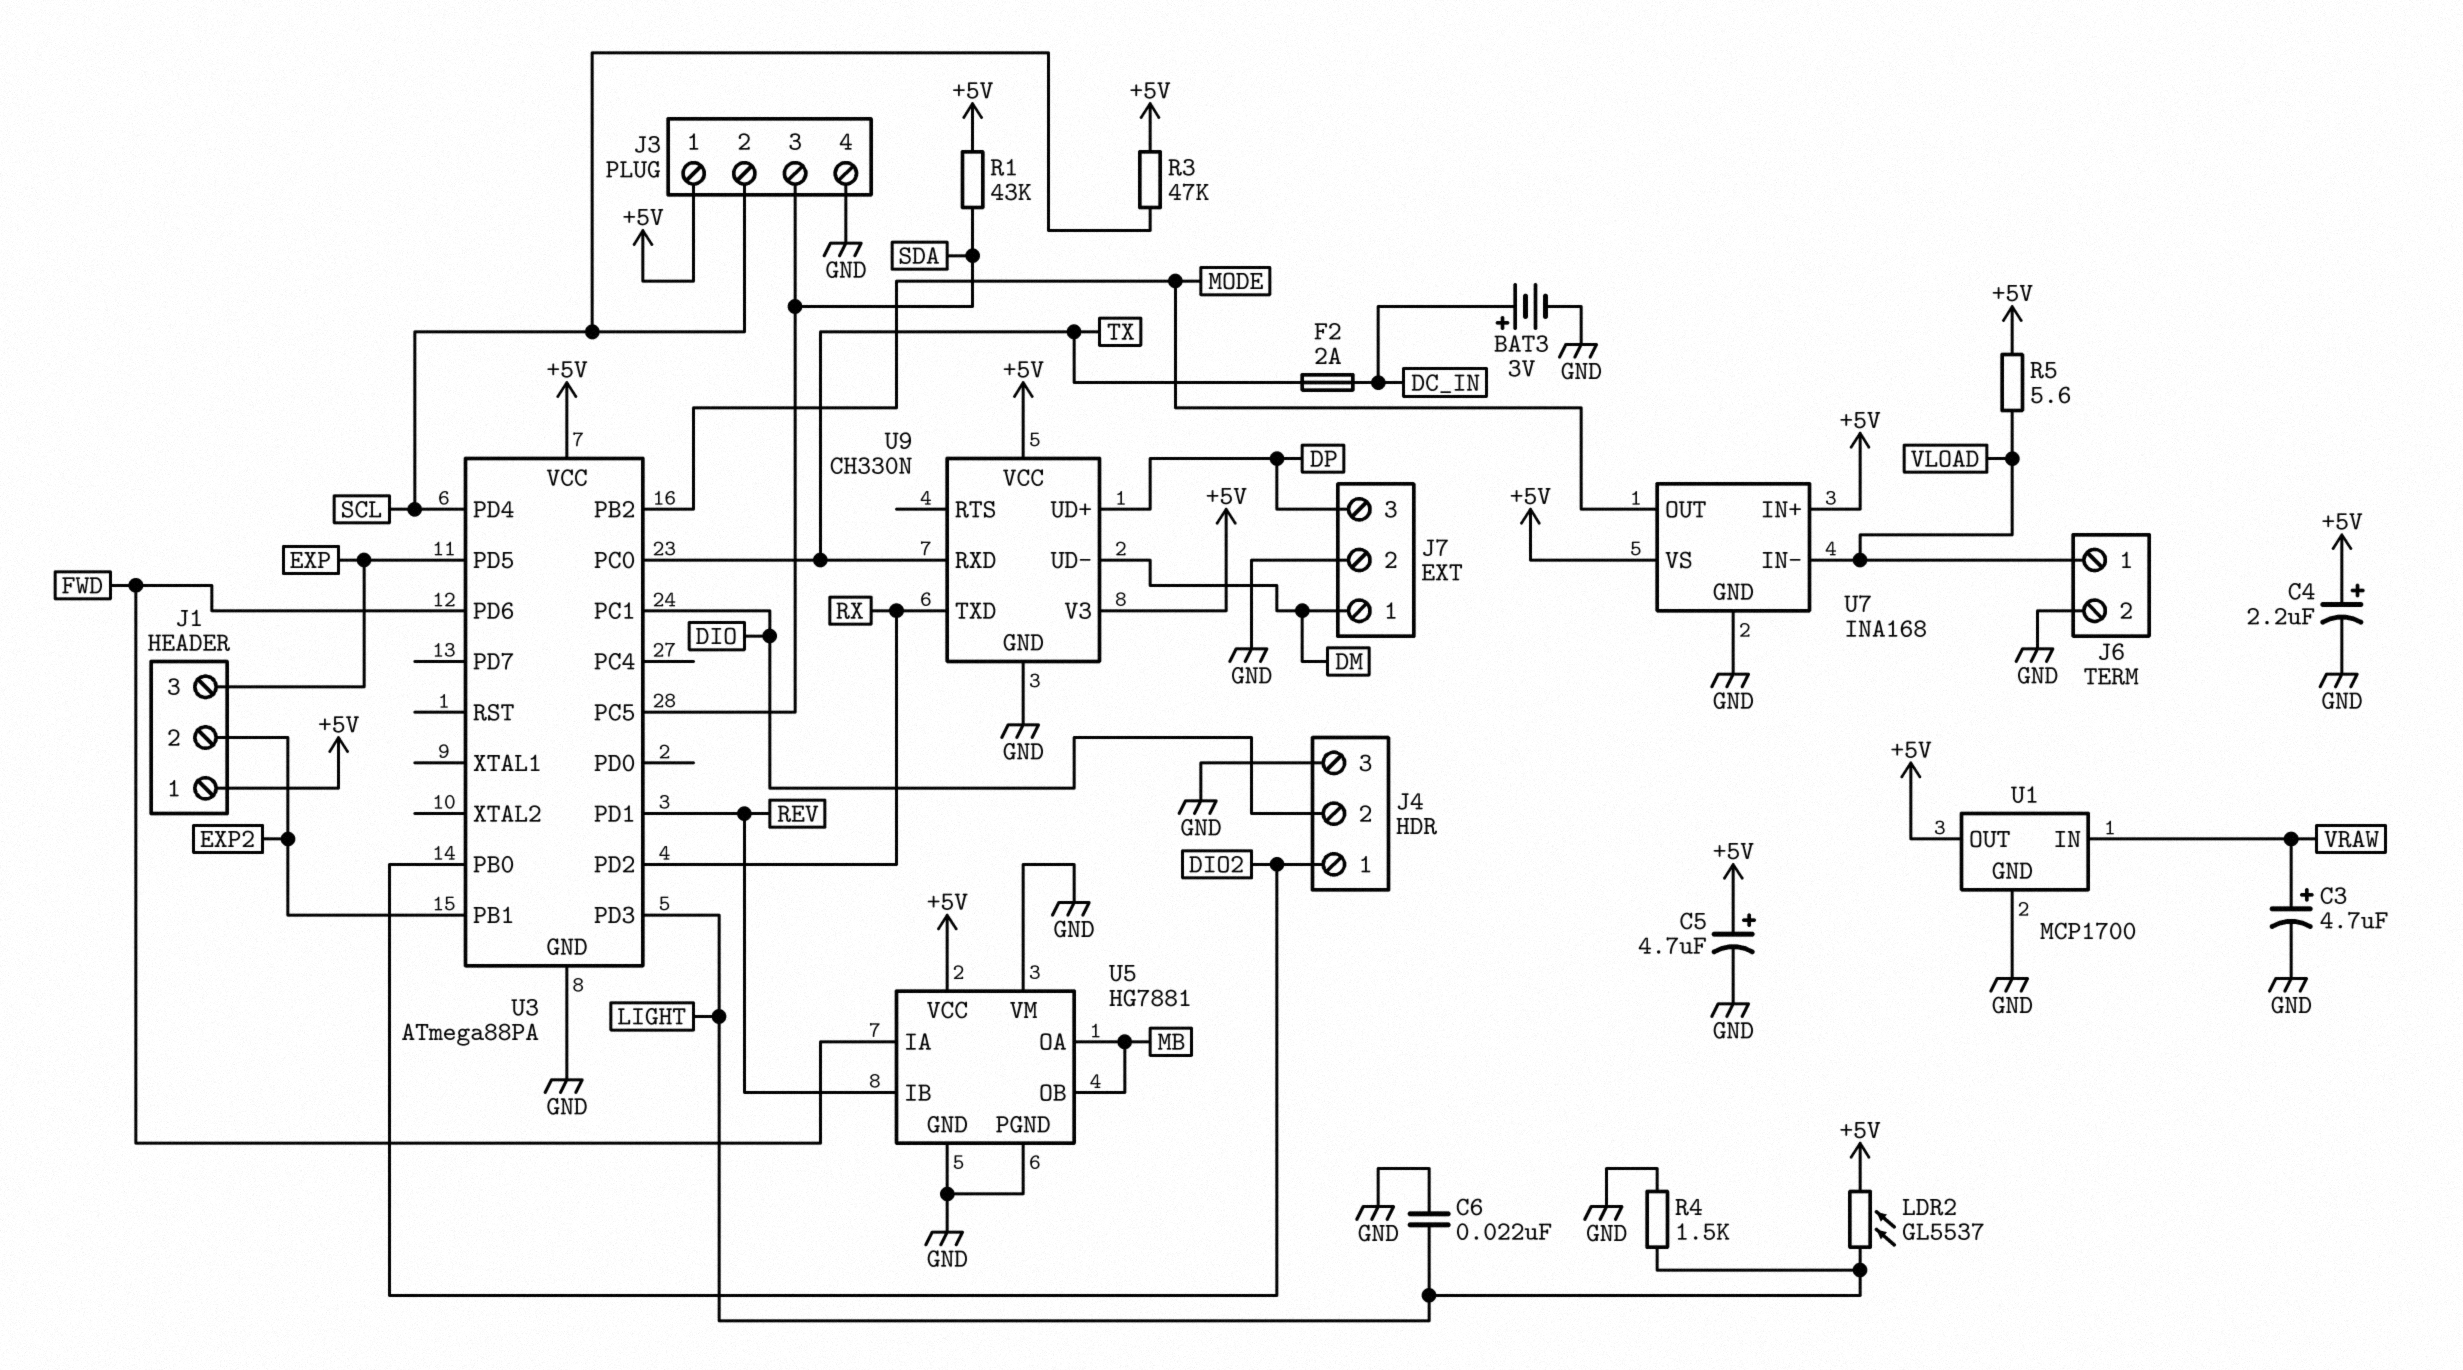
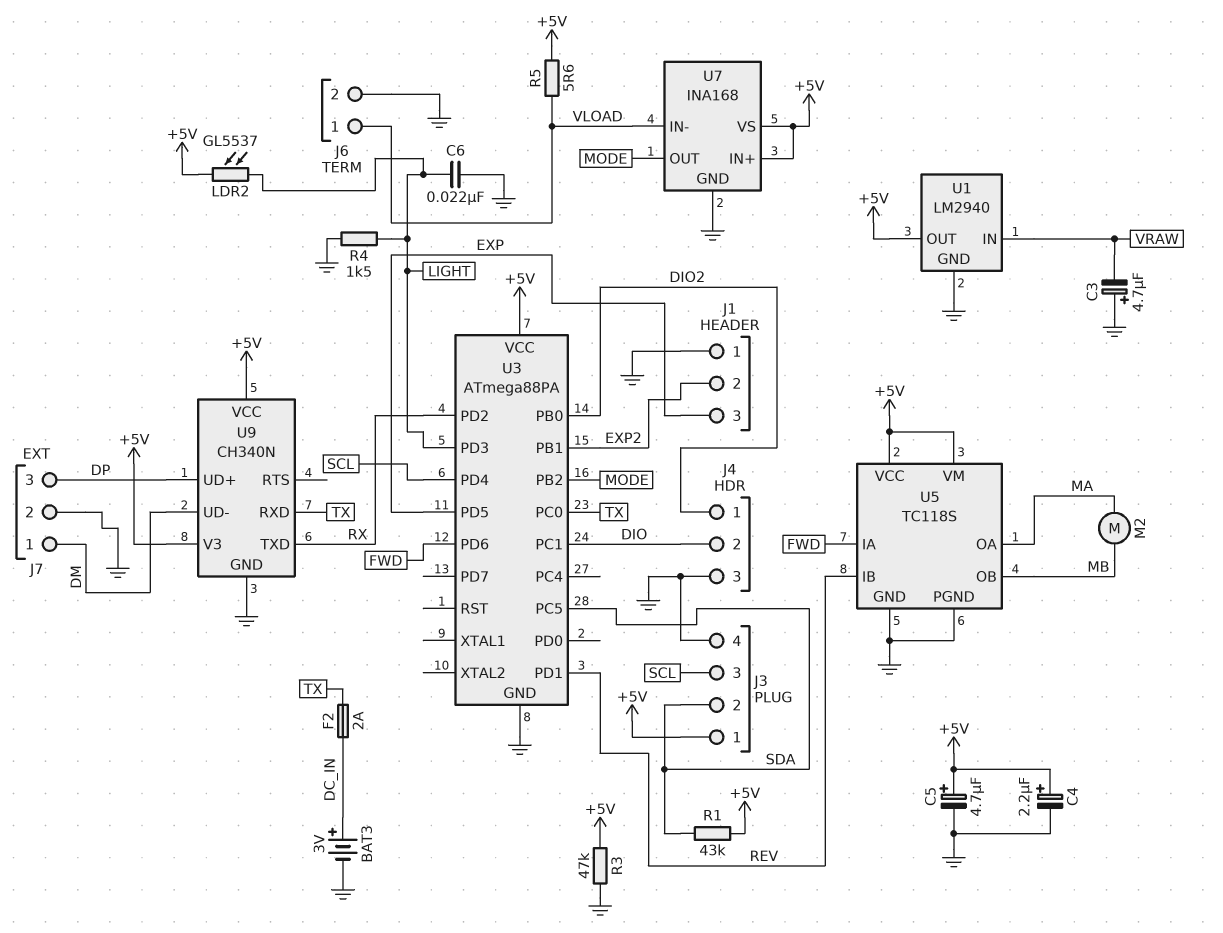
C3: 4.7uF (plus VRAW, minus GND) -> 4.7uF (plus GND, minus VRAW)
J1 pin 1: +5V -> GND
J3 pin 2: SCL -> SDA
J3 pin 3: SDA -> SCL
M2: none -> motor (MA, MB)
R3: 47k (+5V, SCL) -> 47k (+5V, GND)
U1: MCP1700 -> LM2940
U5: HG7881 -> TC118S
U5 pin OA: MB -> MA
U5 pin VM: GND -> +5V
U9: CH330N -> CH340N

